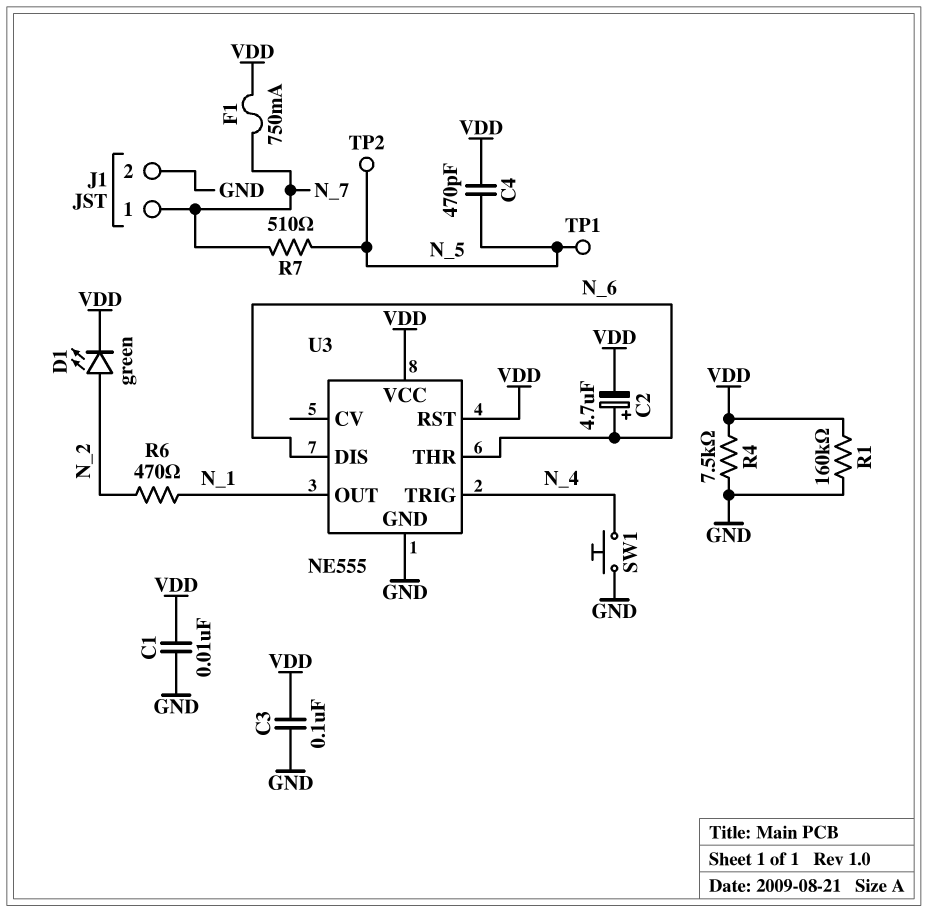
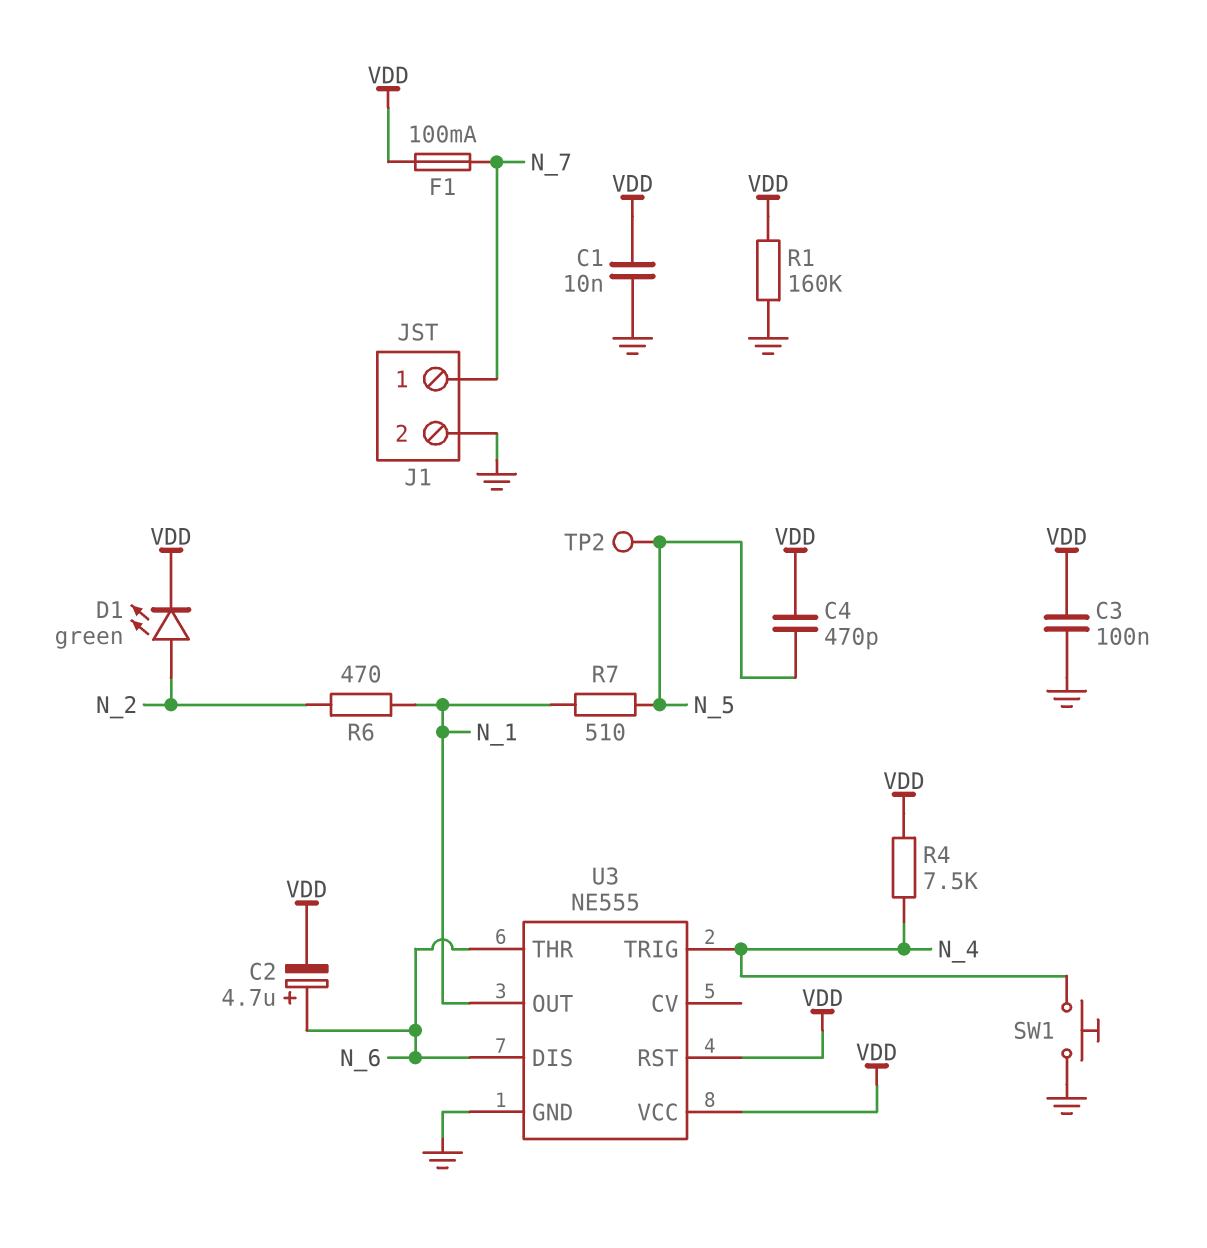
F1: 750mA (N_7, VDD) -> 100mA (N_7, VDD)
R4: 7.5k (GND, VDD) -> 7.5k (N_4, VDD)
R7: 510 (N_5, N_7) -> 510 (N_1, N_5)
TP1: test point (N_5) -> none

